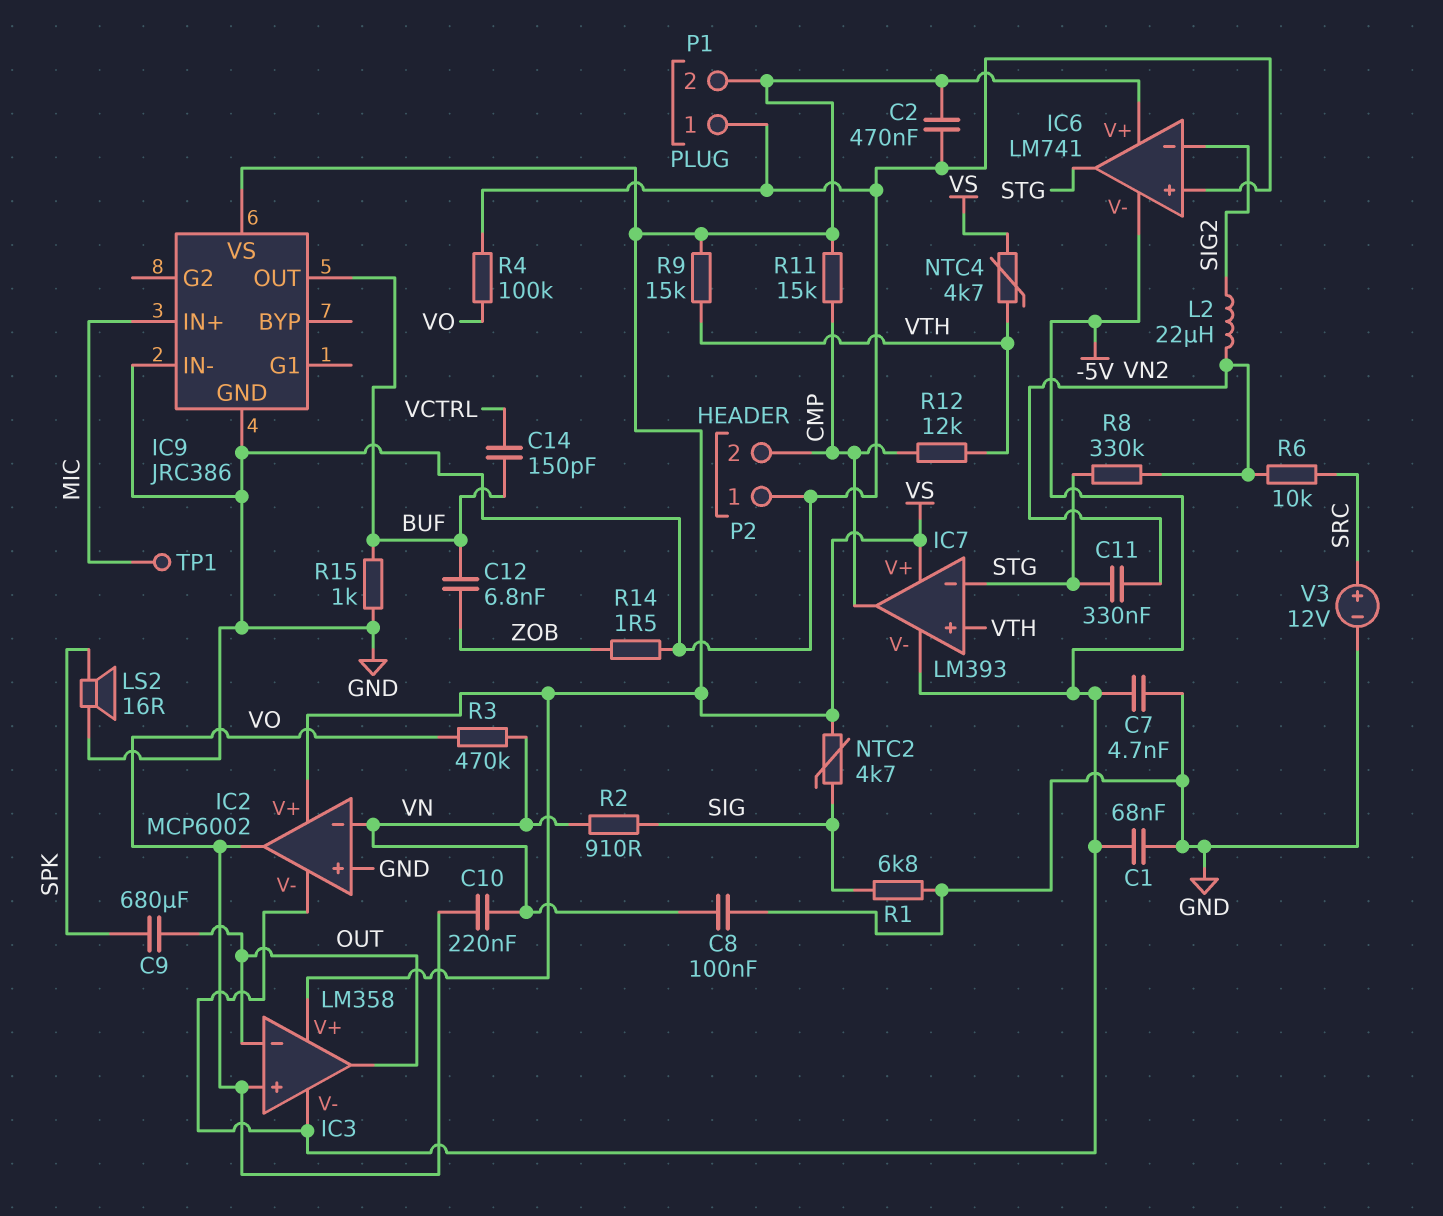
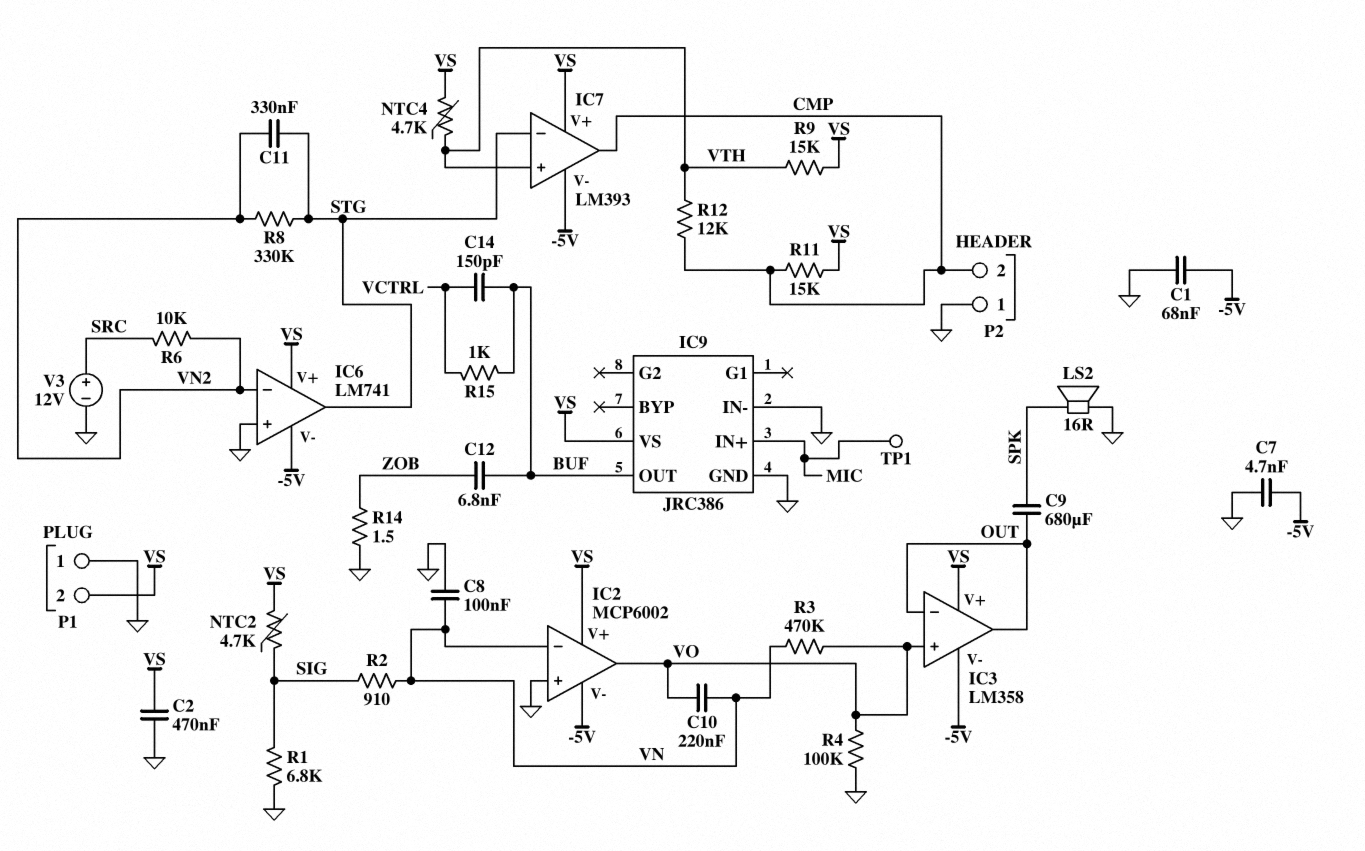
IC6 pin in-: SIG2 -> VN2
L2: 22uH (SIG2, VN2) -> none
R15: 1k (BUF, GND) -> 1k (BUF, VCTRL)

